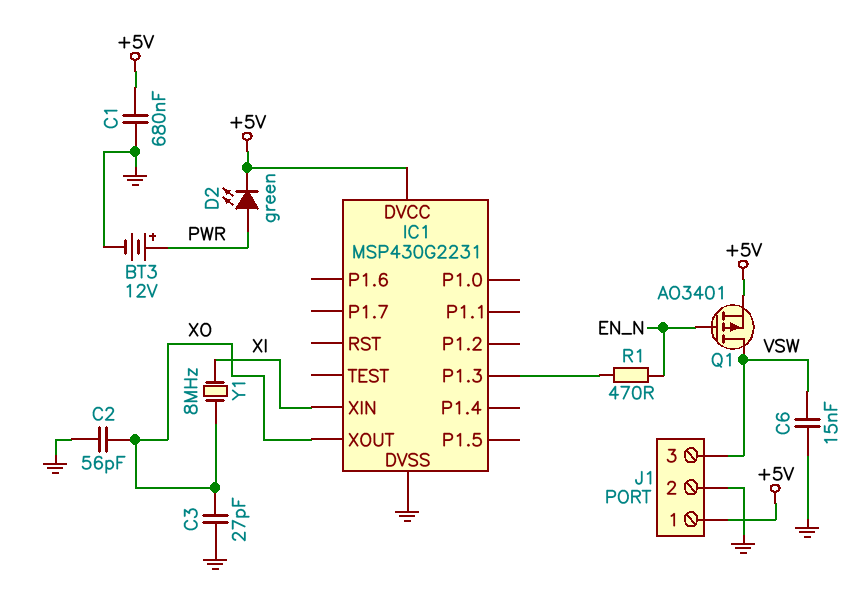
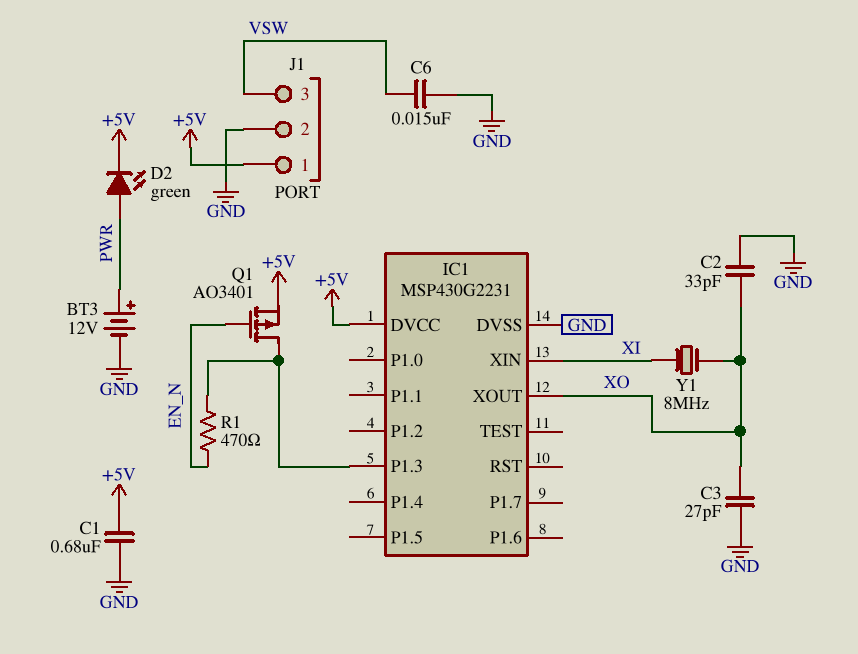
C2: 56pF (GND, XO) -> 33pF (GND, XO)
Q1: PMOS AO3401 (G EN_N, D VSW, S +5V) -> PMOS AO3401 (G EN_N, D IC1/P1.3, S +5V)

